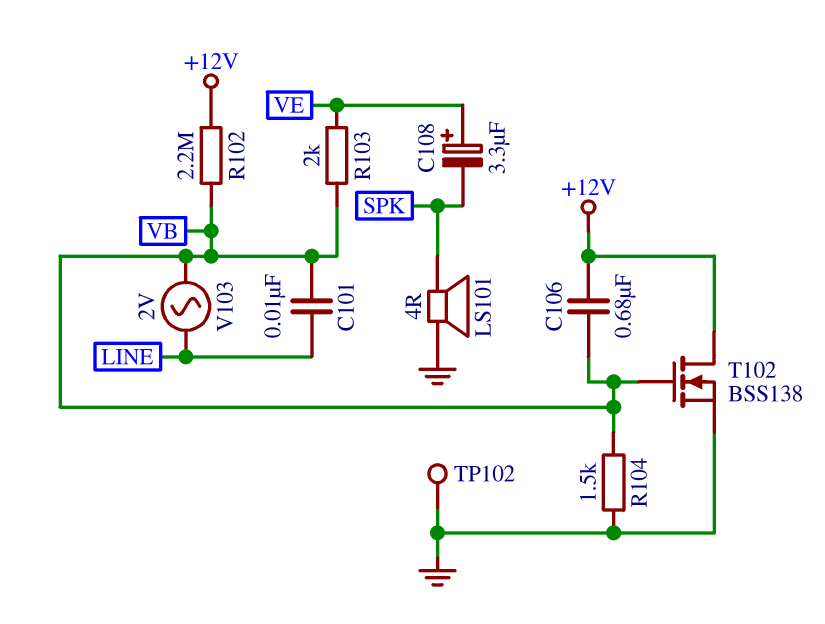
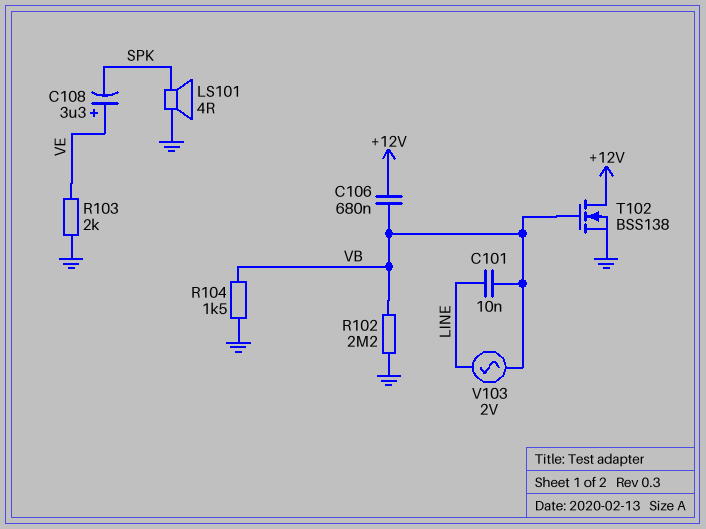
R102: 2.2M (+12V, VB) -> 2.2M (GND, VB)
R103: 2k (VB, VE) -> 2k (GND, VE)
TP102: test point (GND) -> none

